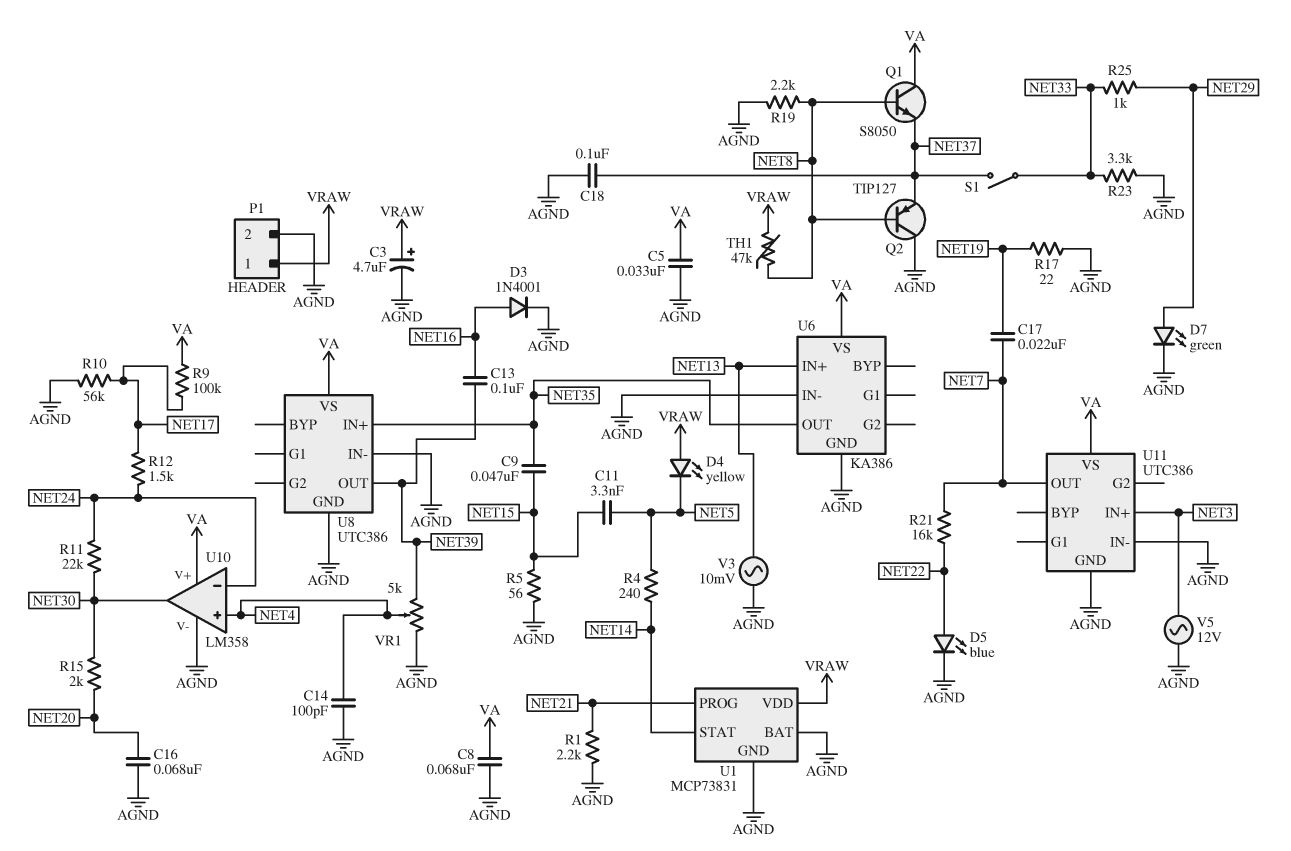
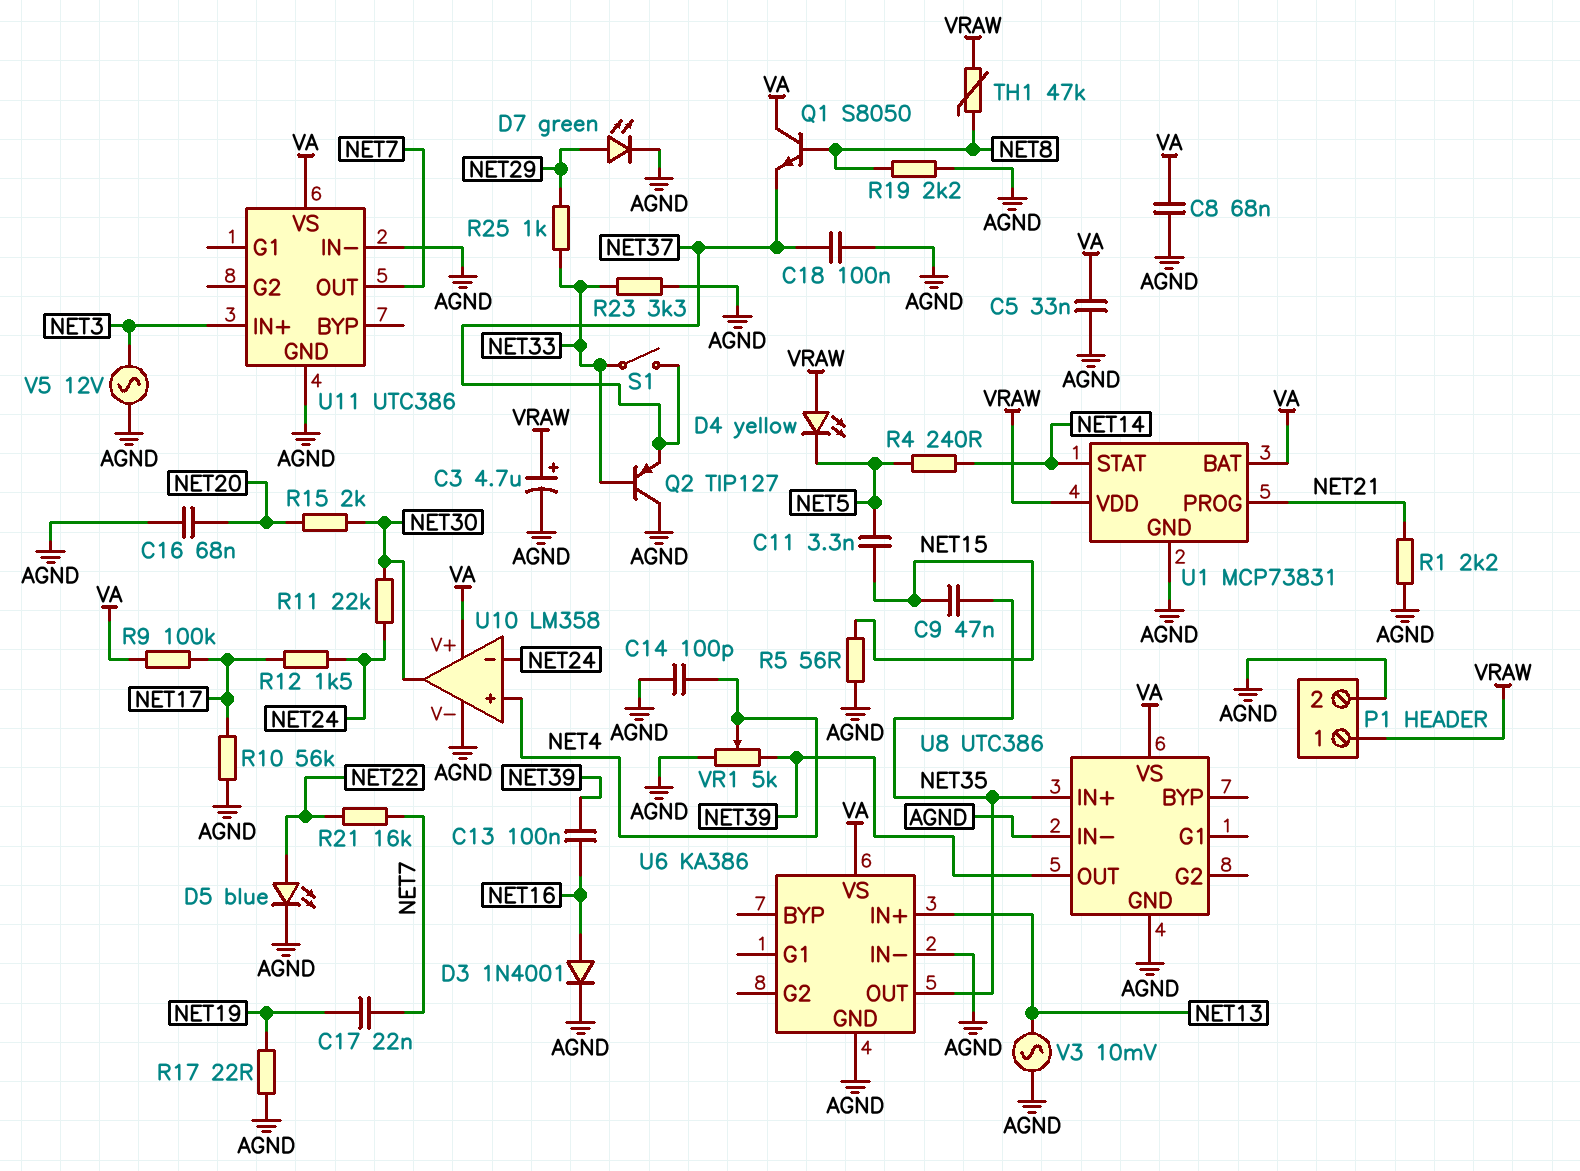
Q2: PNP TIP127 (B NET8, C AGND, E NET37) -> PNP TIP127 (B NET33, C AGND, E NET37)
U1 pin BAT: AGND -> VA

